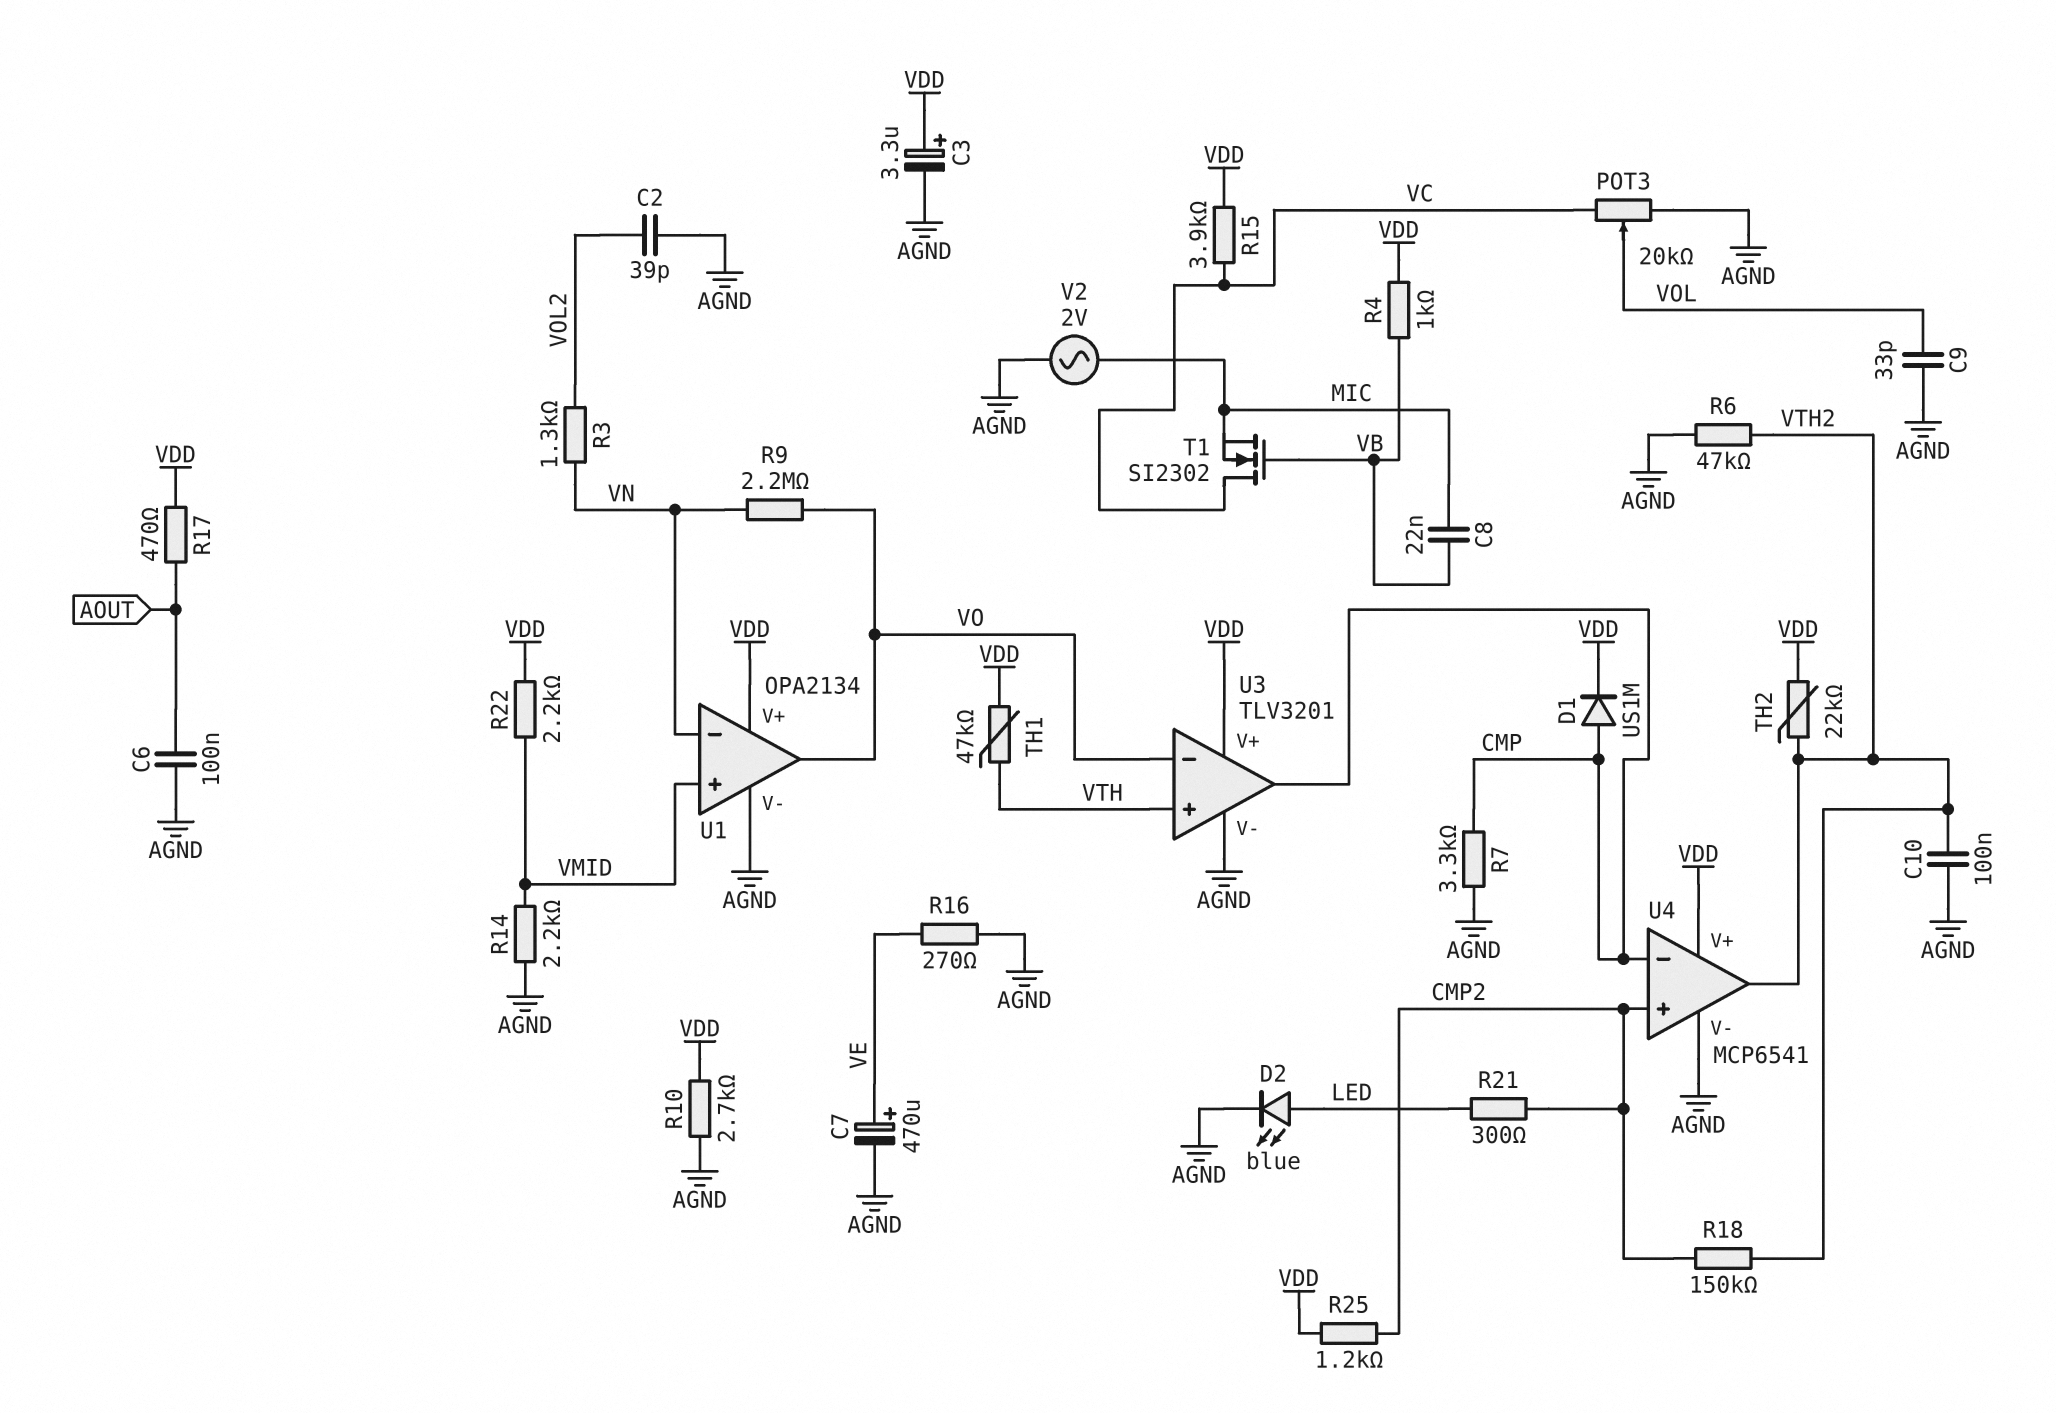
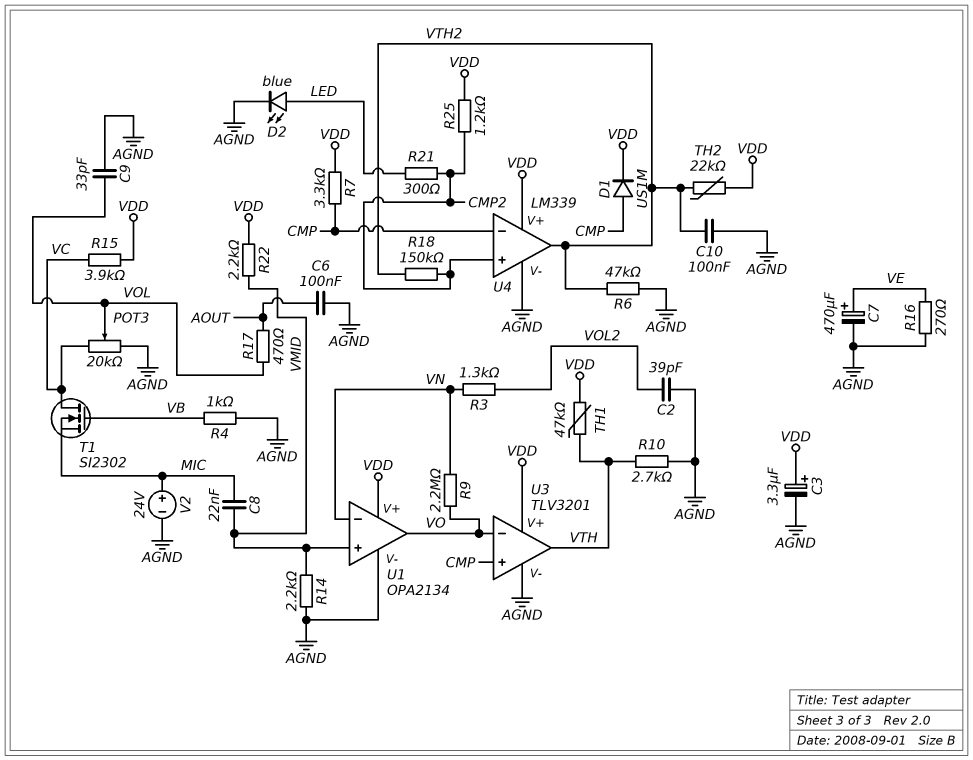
C8: 22nF (MIC, VB) -> 22nF (MIC, VMID)
R4: 1k (VB, VDD) -> 1k (AGND, VB)
R7: 3.3k (AGND, CMP) -> 3.3k (CMP, VDD)
R10: 2.7k (AGND, VDD) -> 2.7k (AGND, VTH)
R17: 470 (AOUT, VDD) -> 470 (AOUT, VOL)
U3 pin in+: VTH -> CMP
U3 pin out: CMP -> VTH
U4: MCP6541 -> LM339
V2: AC 2V (AGND, MIC) -> 24V (plus MIC, minus AGND)

